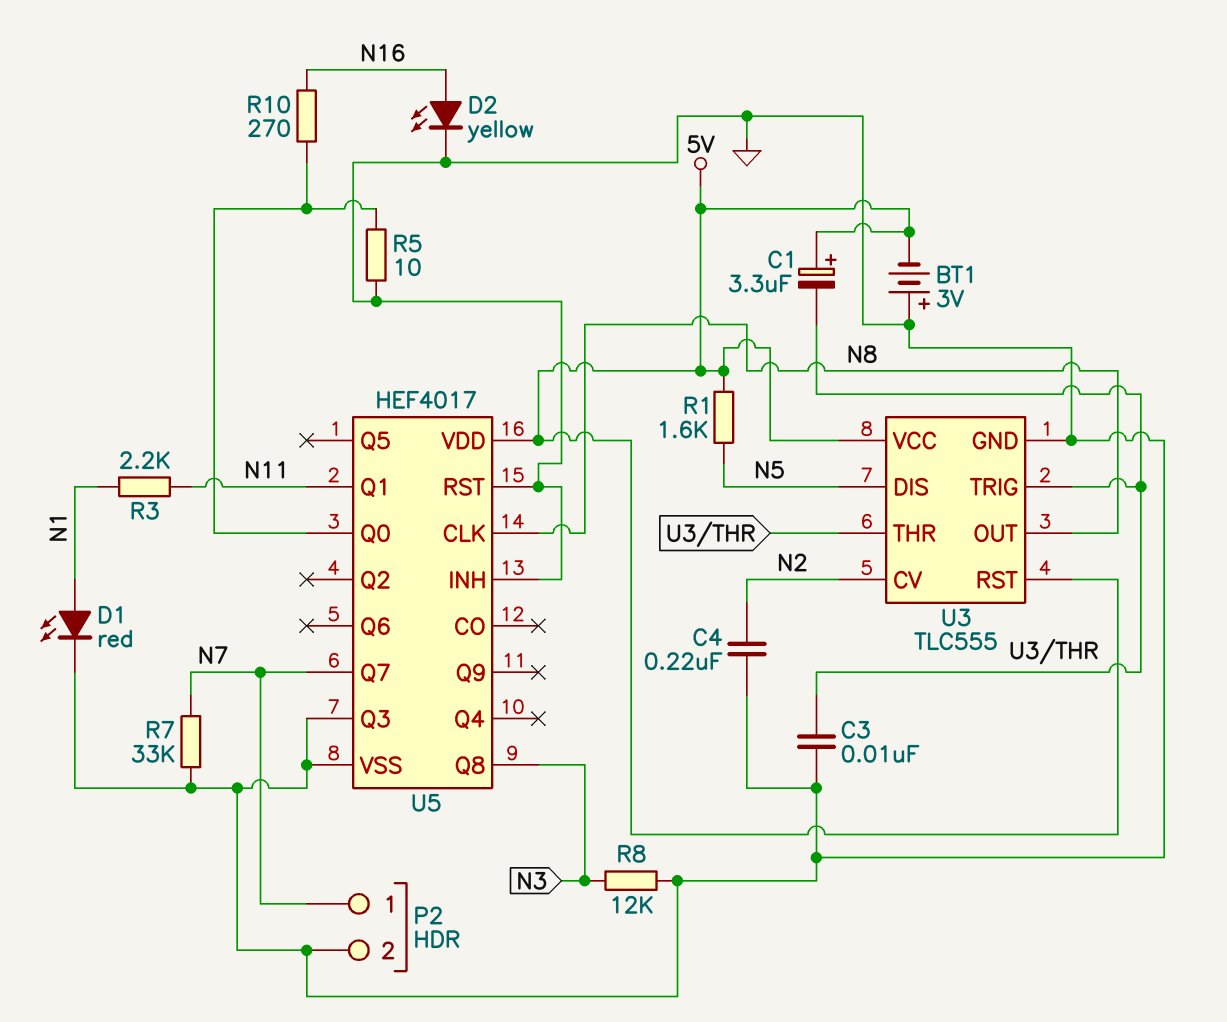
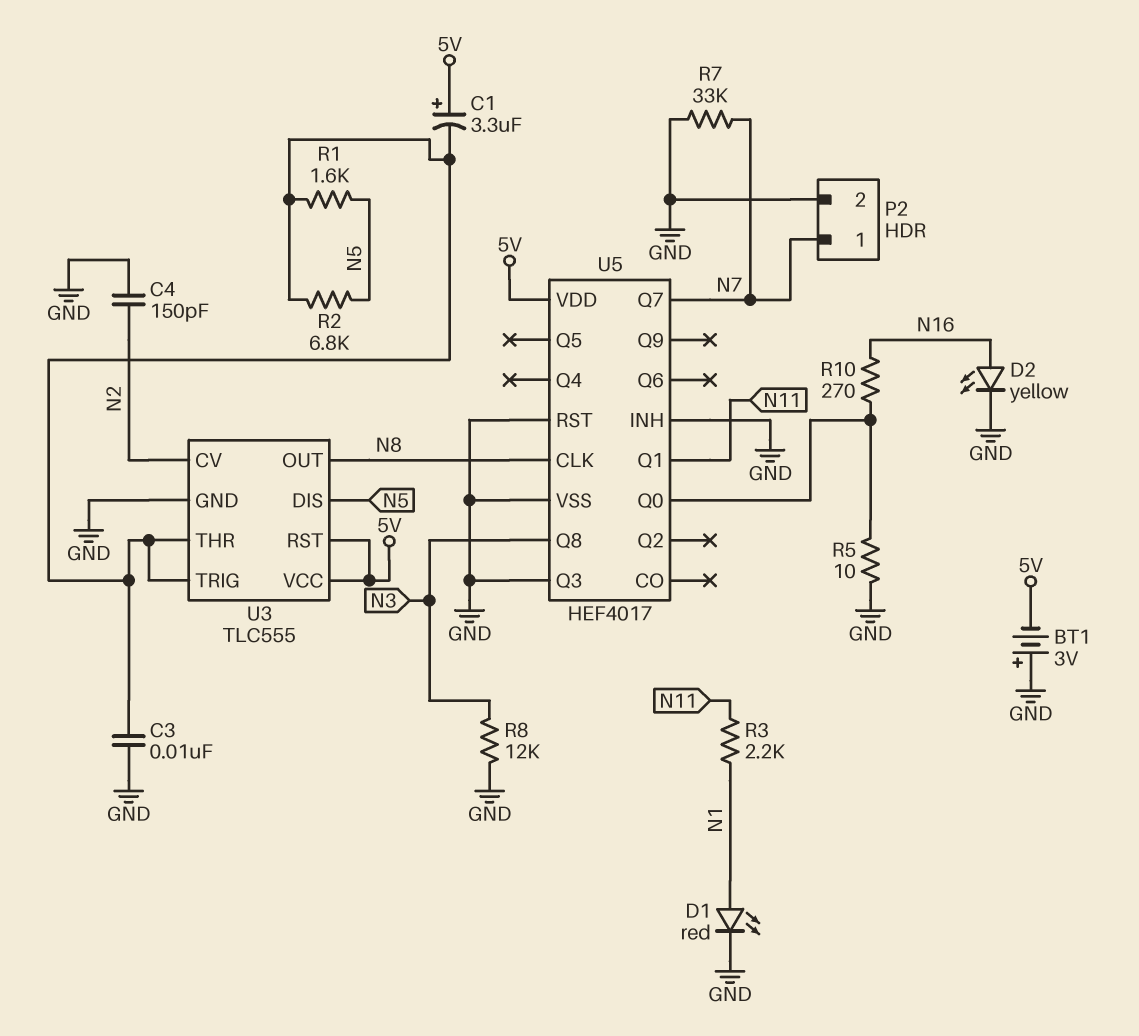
C4: 220nF (GND, N2) -> 150pF (GND, N2)
R1: 1.6k (5V, N5) -> 1.6k (N5, U3/THR)
R2: none -> 6.8k (N5, U3/THR)

